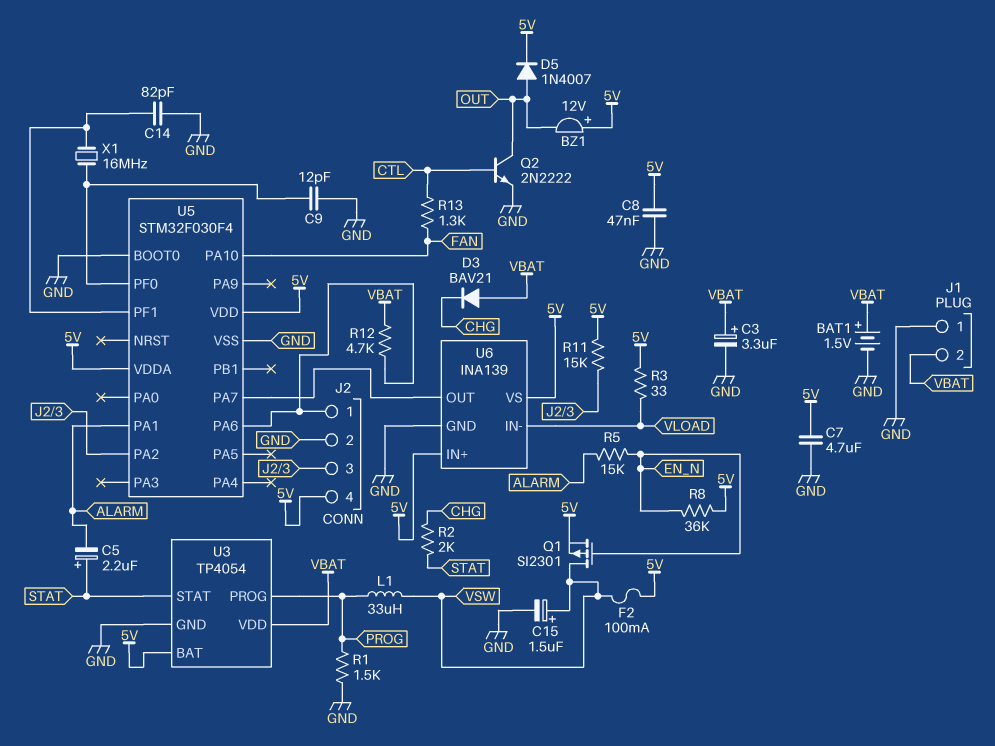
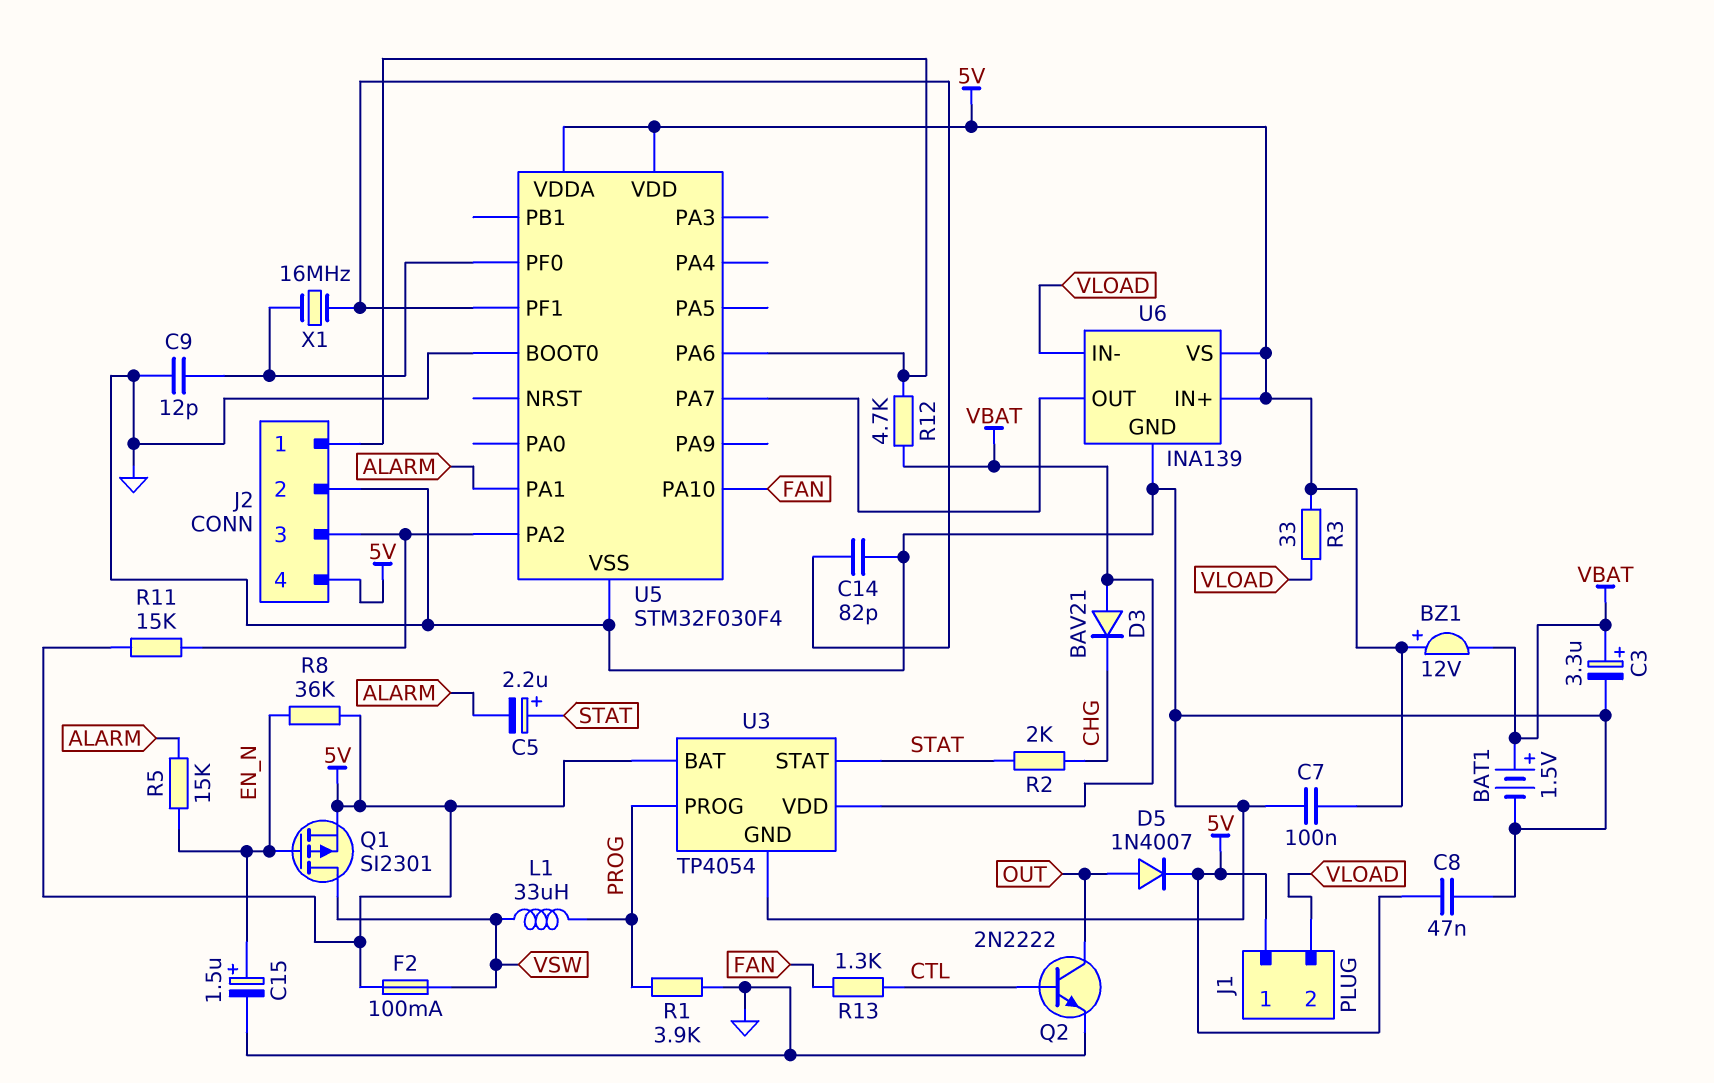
BZ1: buzzer 12V (plus 5V, minus OUT) -> buzzer 12V (plus 5V, minus VBAT)
C7: 4.7uF (5V, GND) -> 100nF (5V, GND)
C15: 1.5uF (plus VSW, minus GND) -> 1.5uF (plus EN_N, minus GND)
J1 pin 1: GND -> 5V
J1 pin 2: VBAT -> VLOAD
R1: 1.5k (GND, PROG) -> 3.9k (GND, PROG)

